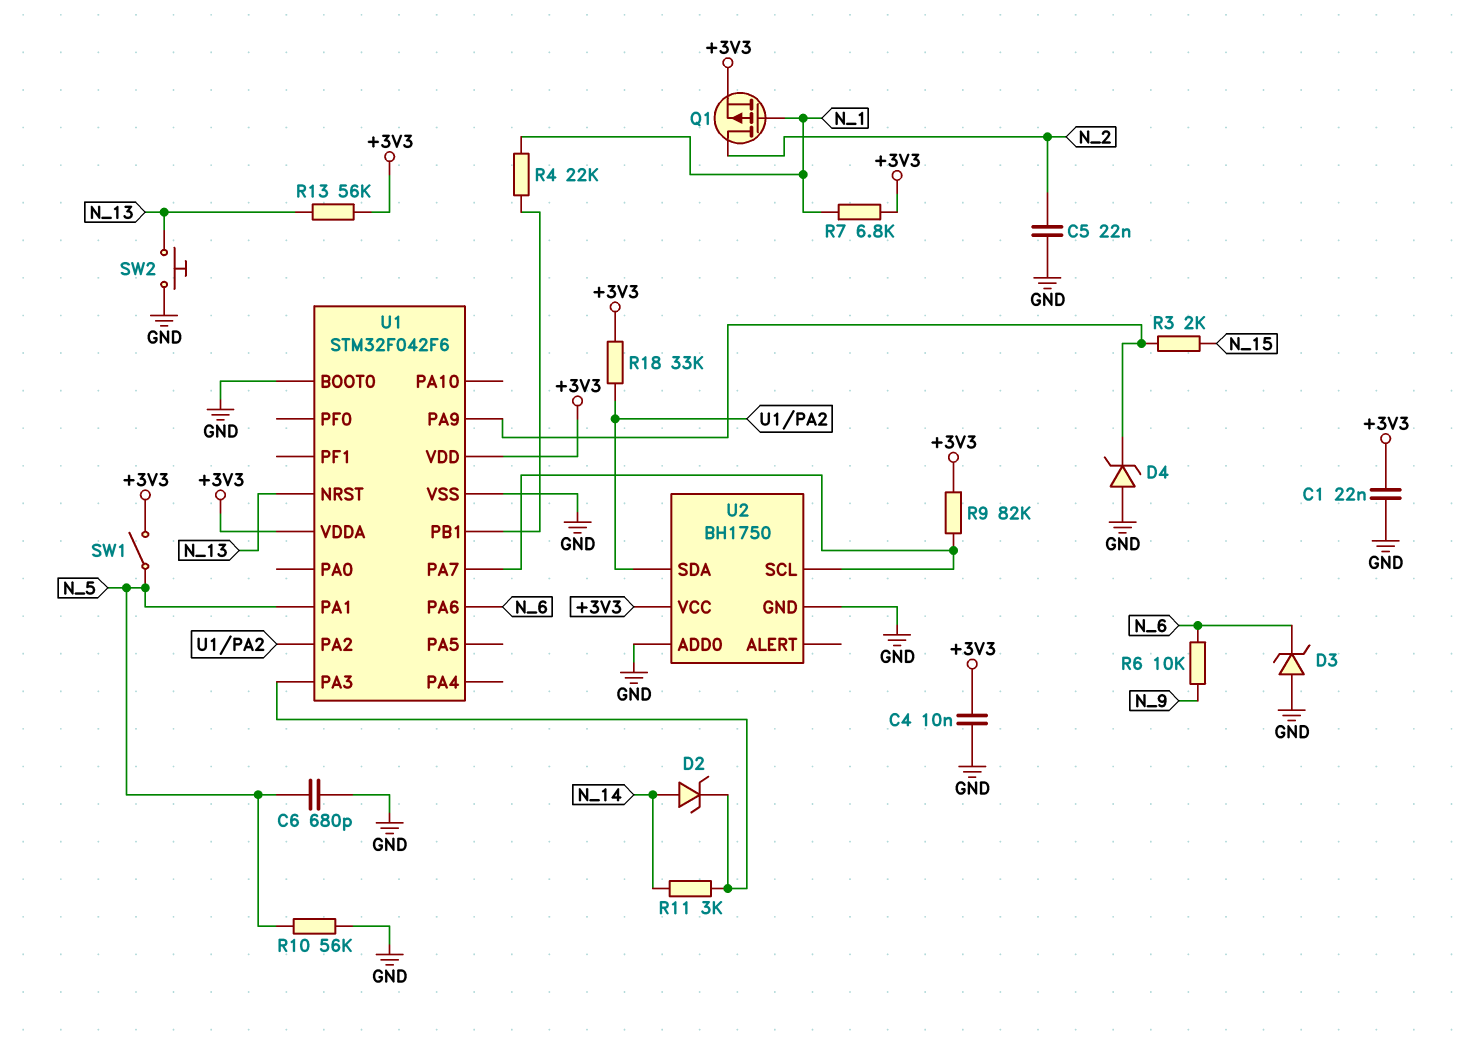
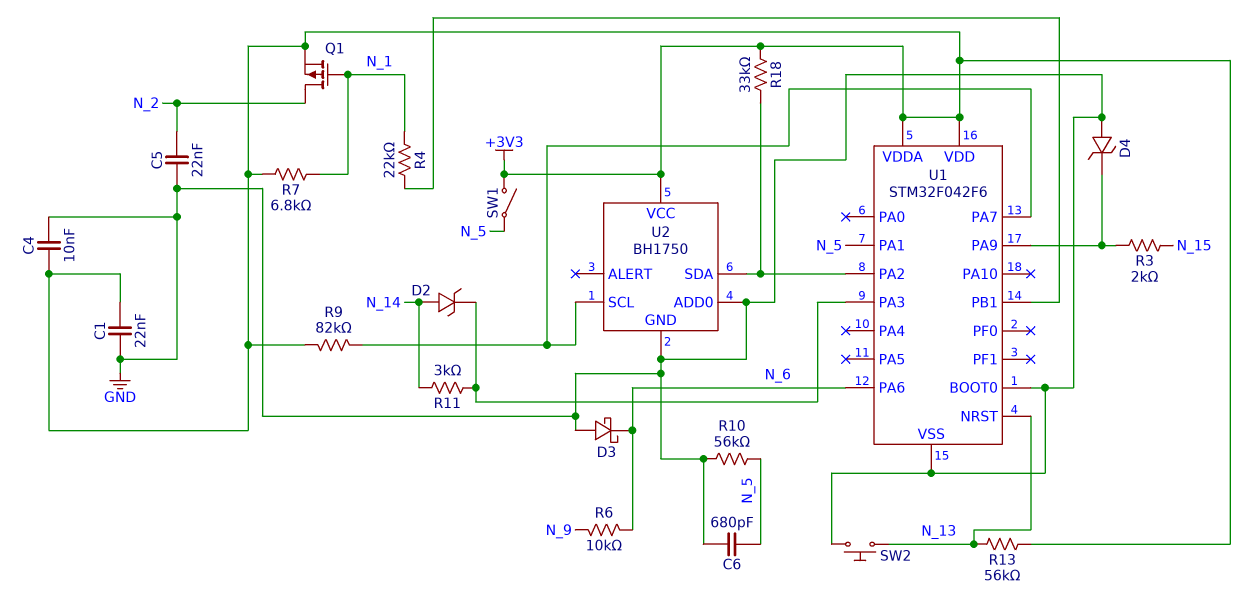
D3: zener (A GND, K N_6) -> schottky (A GND, K N_6)

